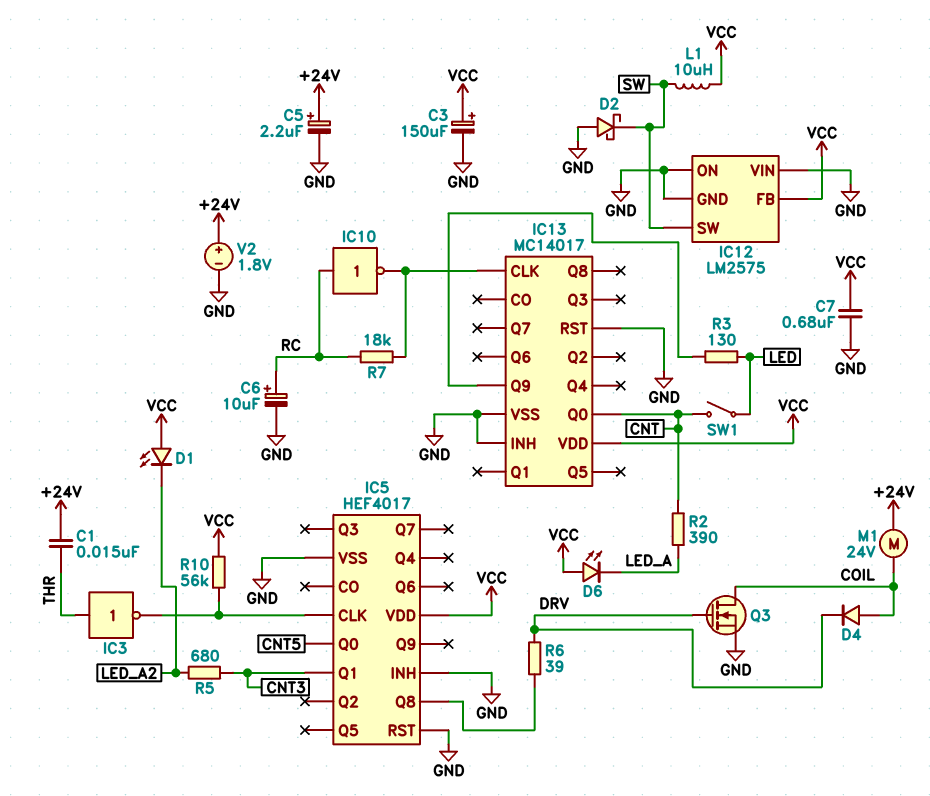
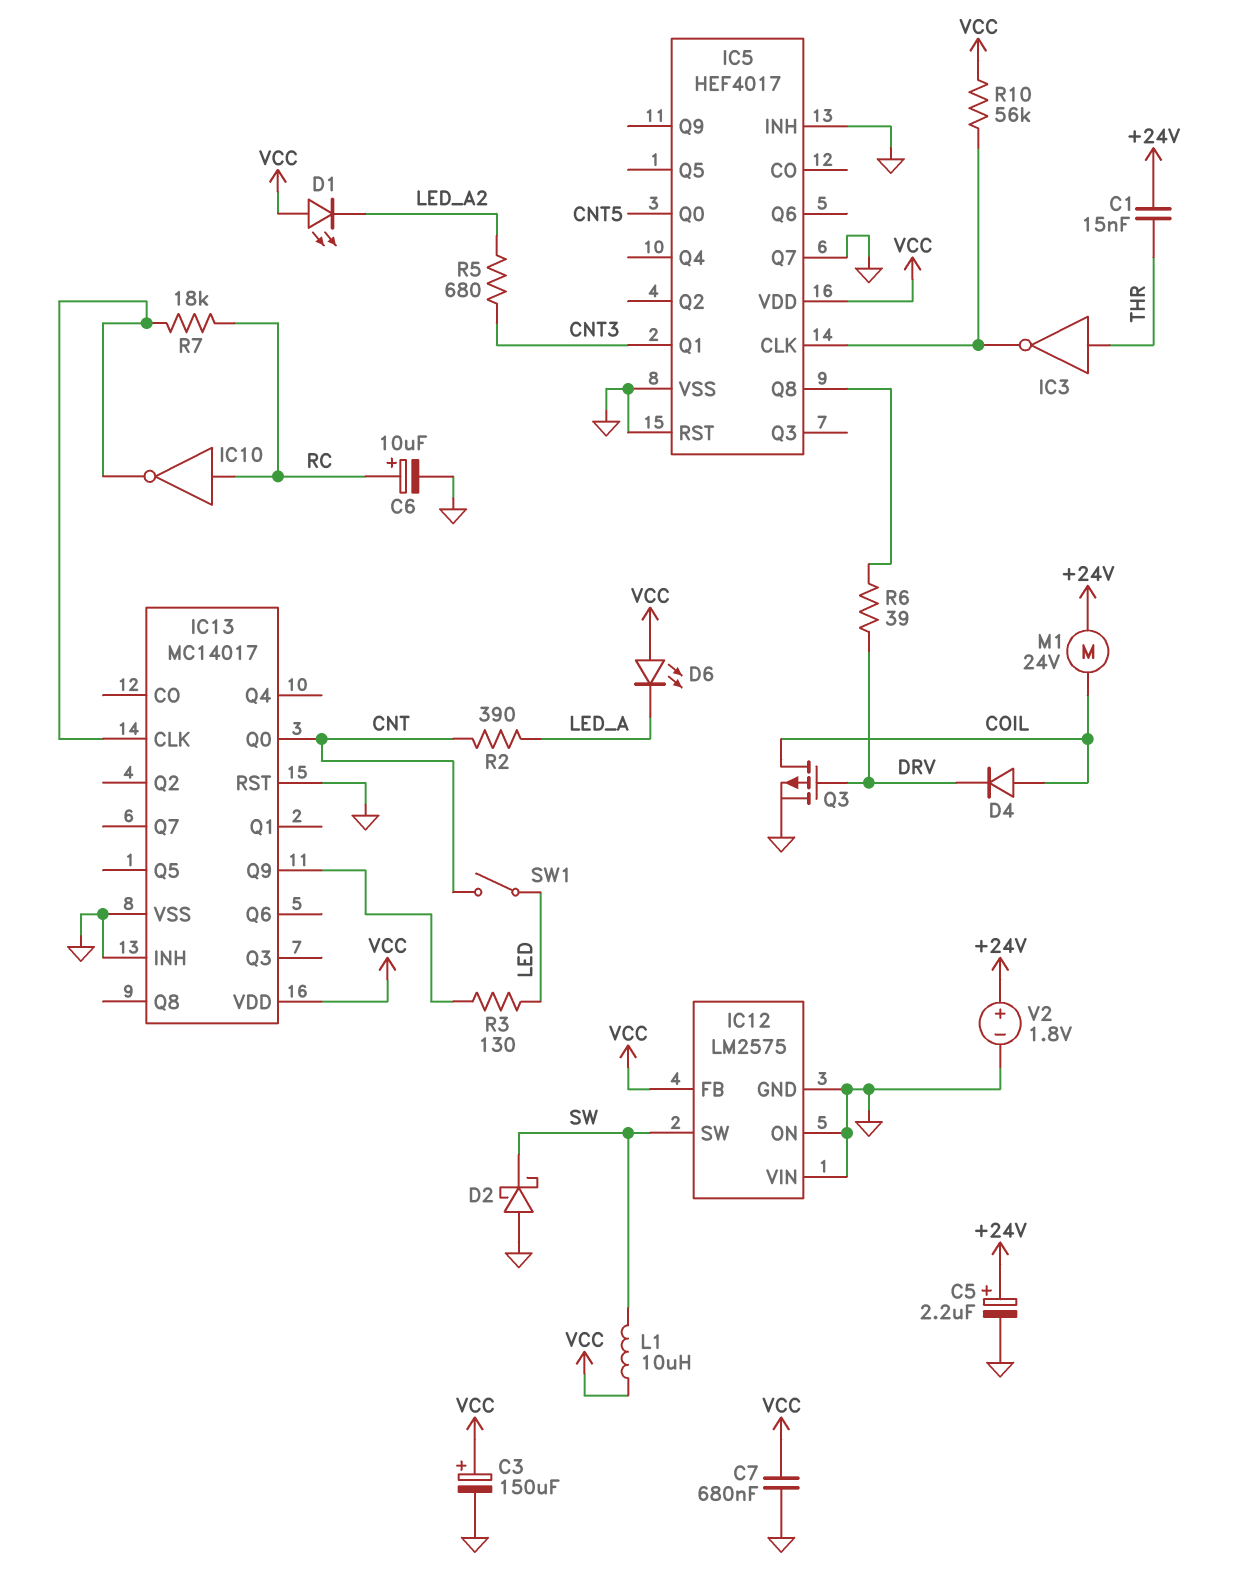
IC5 pin Q7: none -> GND
Q3: NMOS (G DRV, D COIL, S GND) -> PMOS (G DRV, D COIL, S GND)

